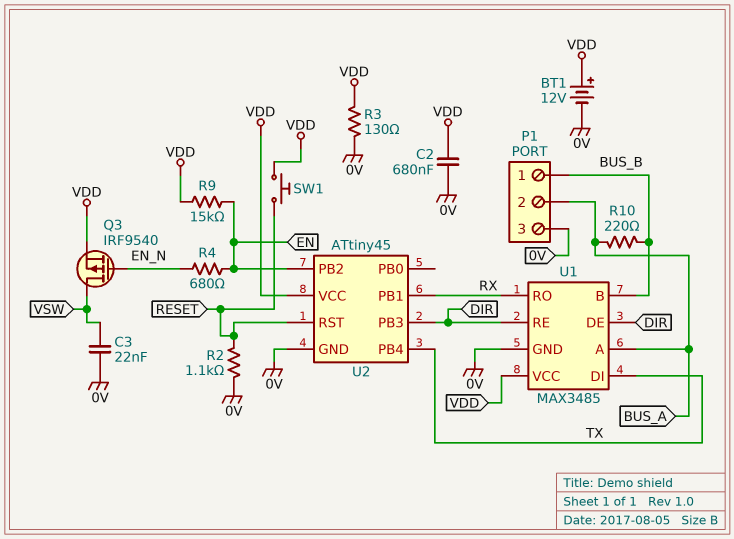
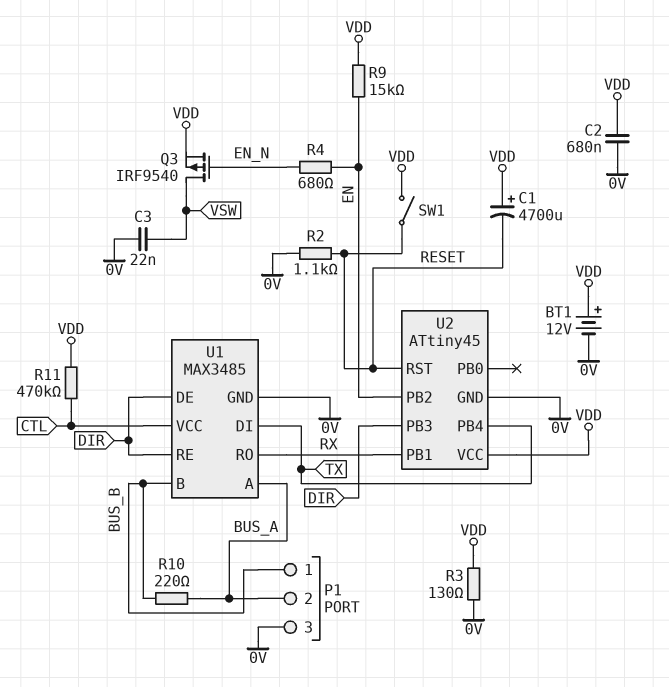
C1: none -> 4700uF (plus VDD, minus RESET)
R11: none -> 470k (CTL, VDD)
SW1: button (RESET, VDD) -> switch (RESET, VDD)
U1 pin VCC: VDD -> CTL

